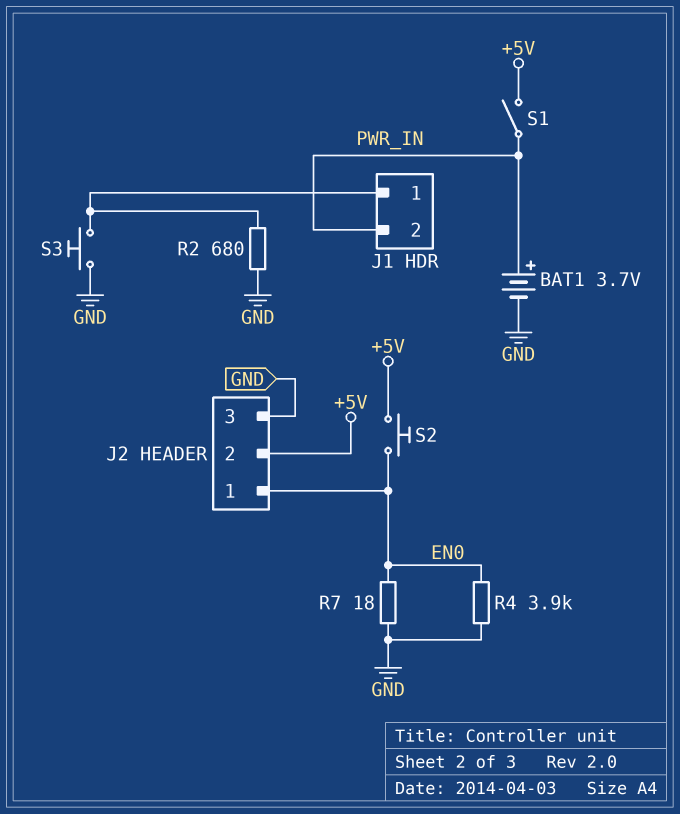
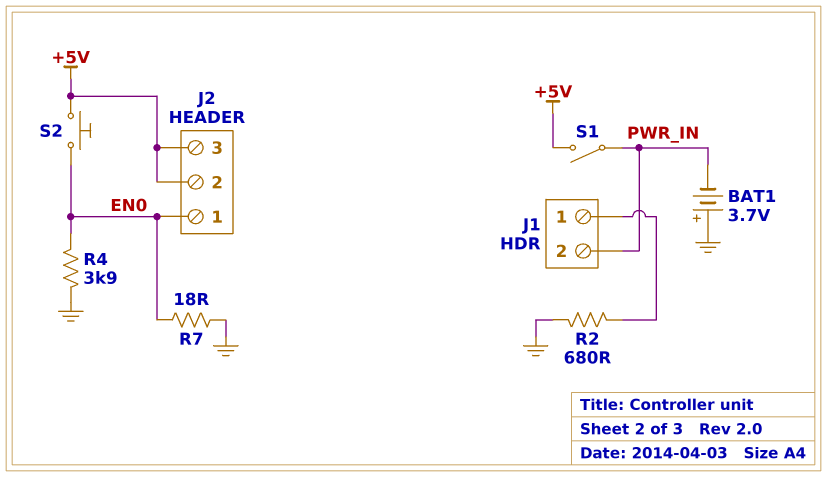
BAT1: 3.7V (plus PWR_IN, minus GND) -> 3.7V (plus GND, minus PWR_IN)
J2 pin 3: GND -> +5V
S3: button (GND, J1/1) -> none

